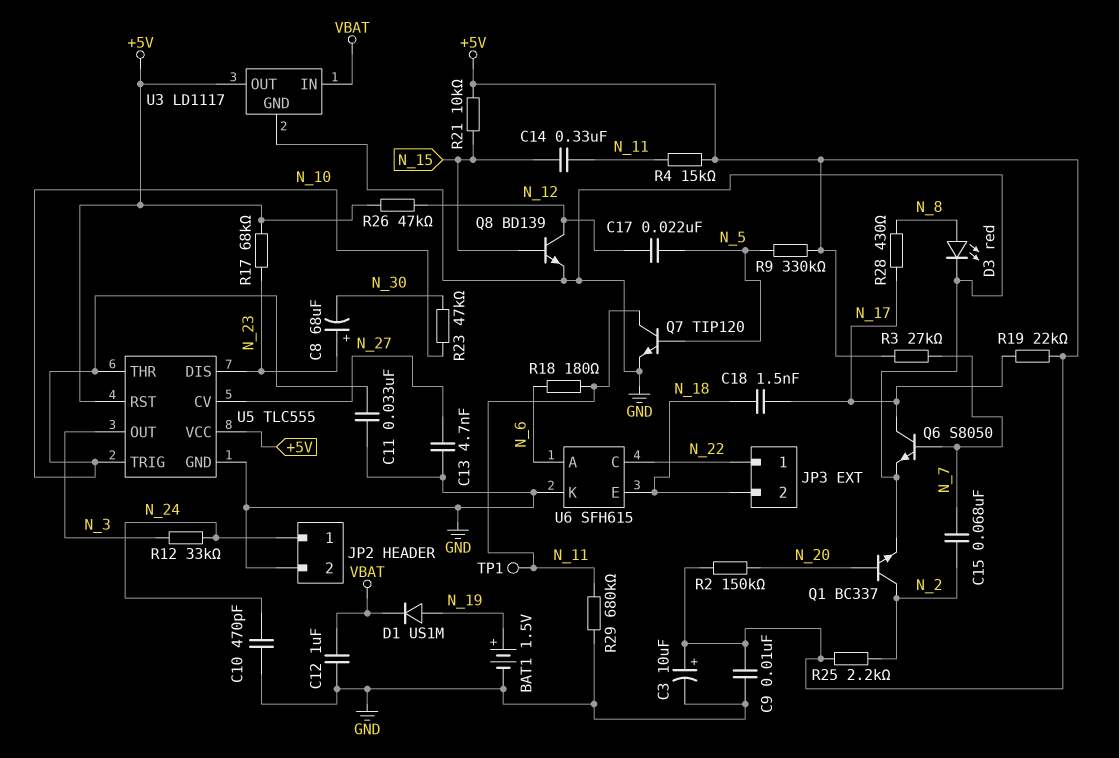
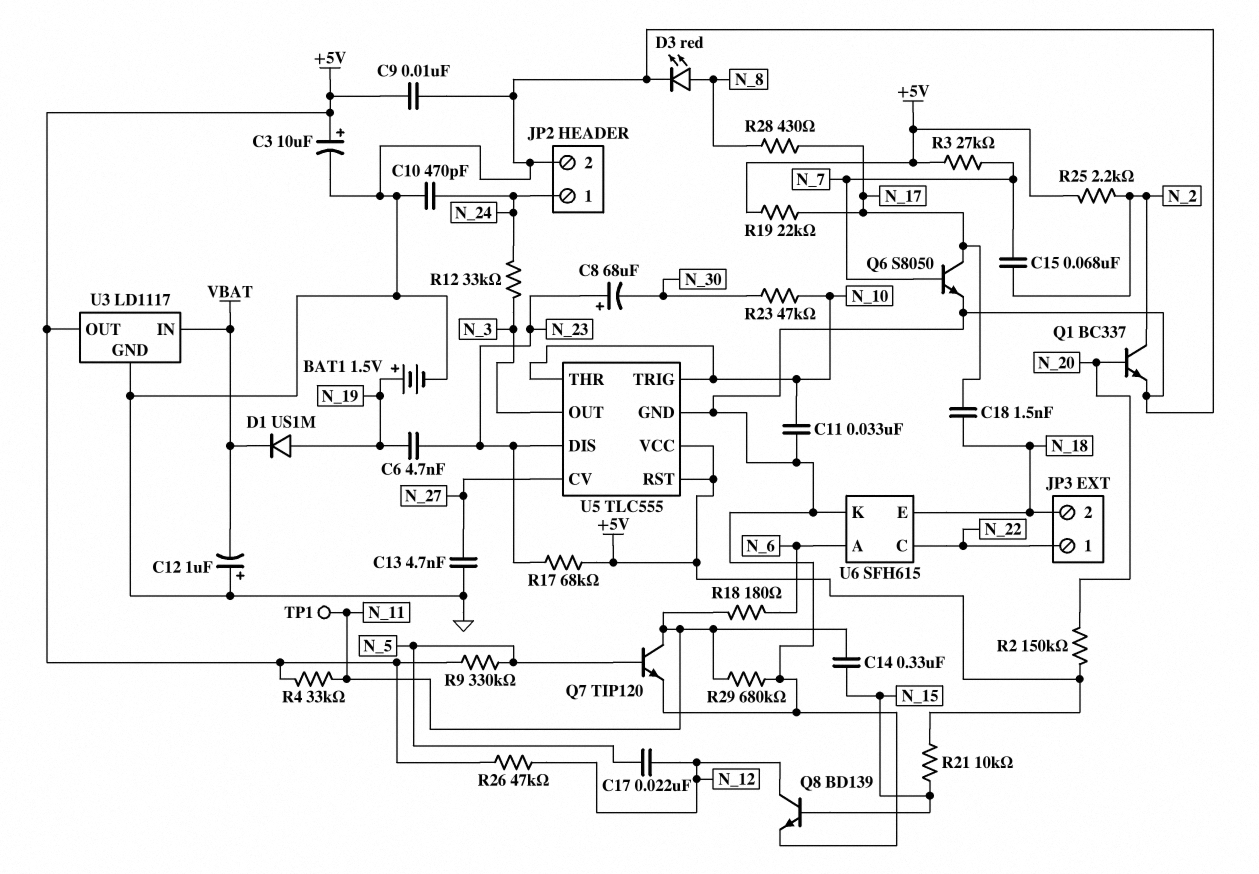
C6: none -> 4.7nF (N_19, N_23)
C12: 1uF (GND, VBAT) -> 1uF (plus GND, minus VBAT)
R4: 15k (+5V, N_11) -> 33k (+5V, N_11)

